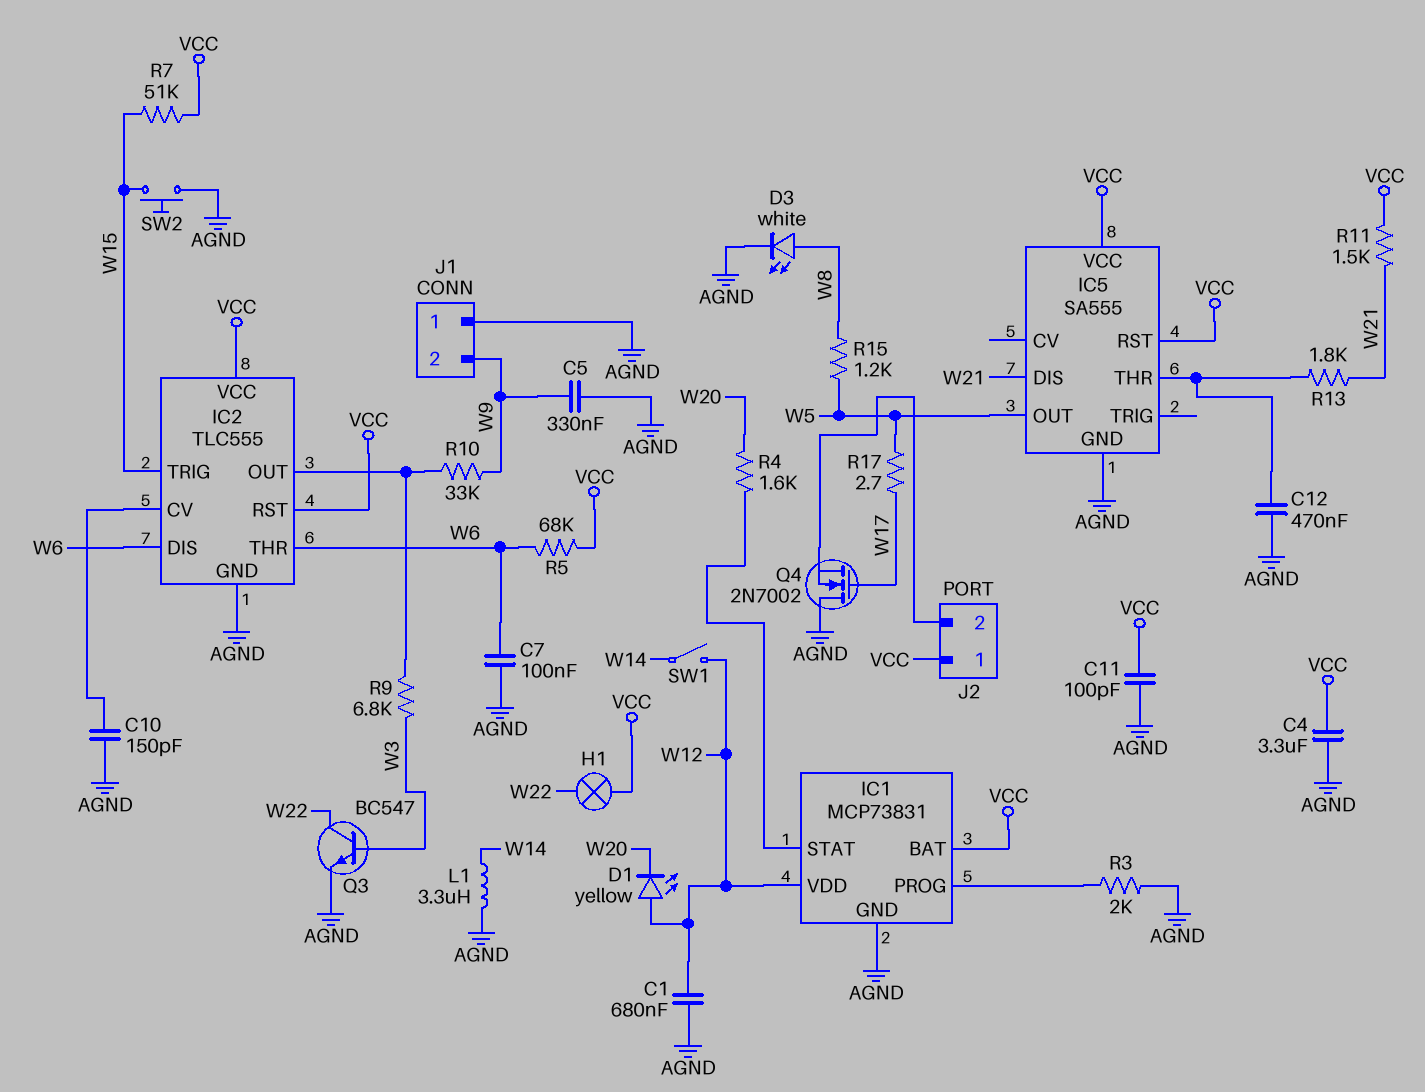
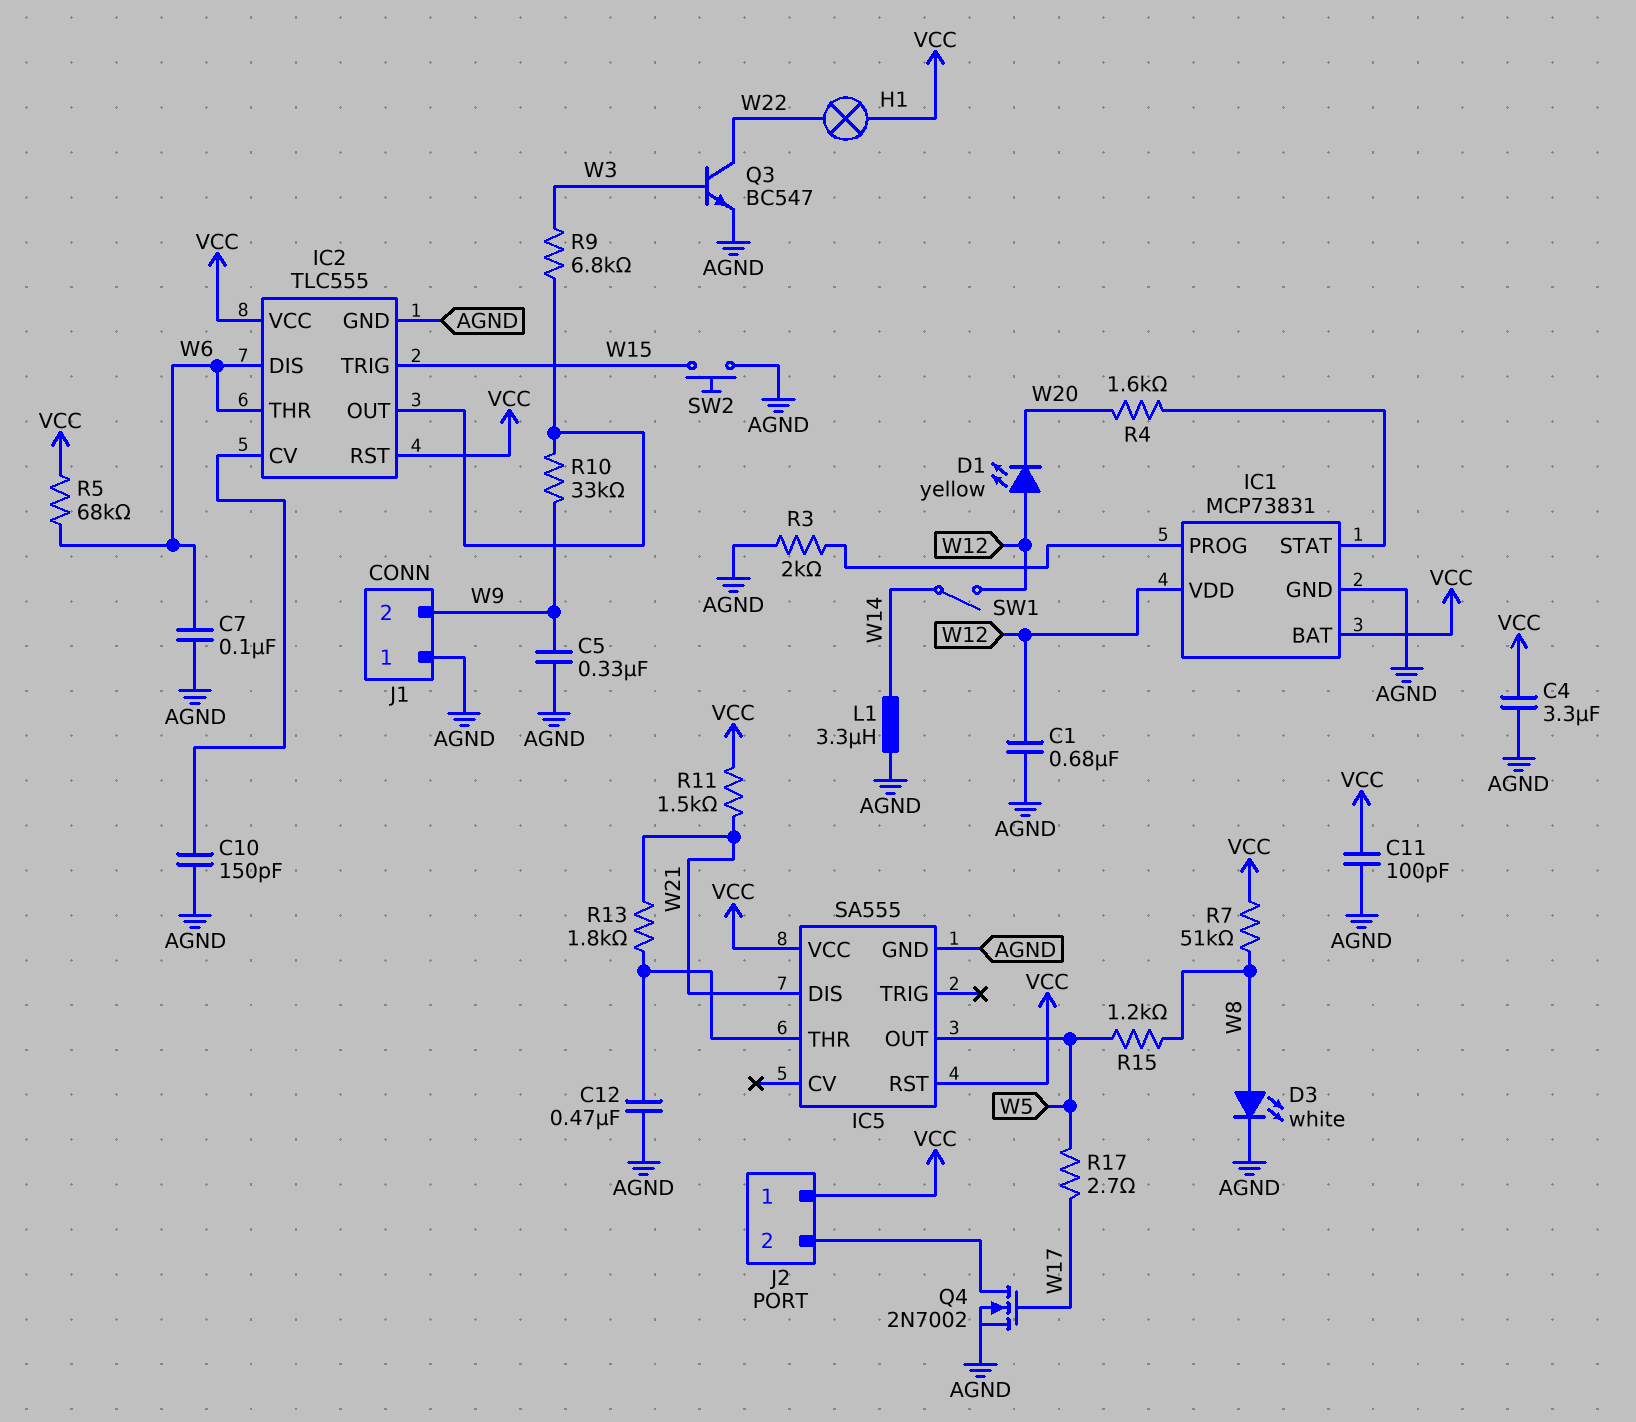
Q4: NMOS 2N7002 (G W17, D AGND, S J2/2) -> NMOS 2N7002 (G W17, D J2/2, S AGND)
R7: 51k (VCC, W15) -> 51k (VCC, W8)

